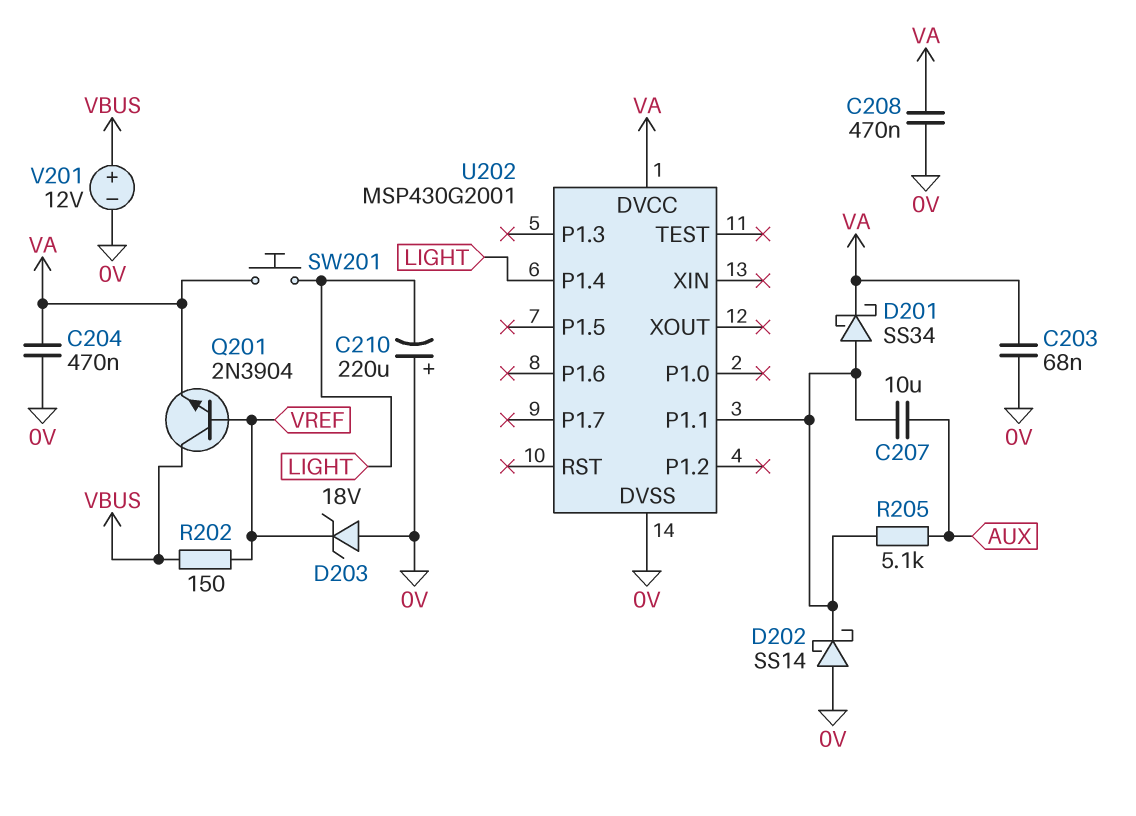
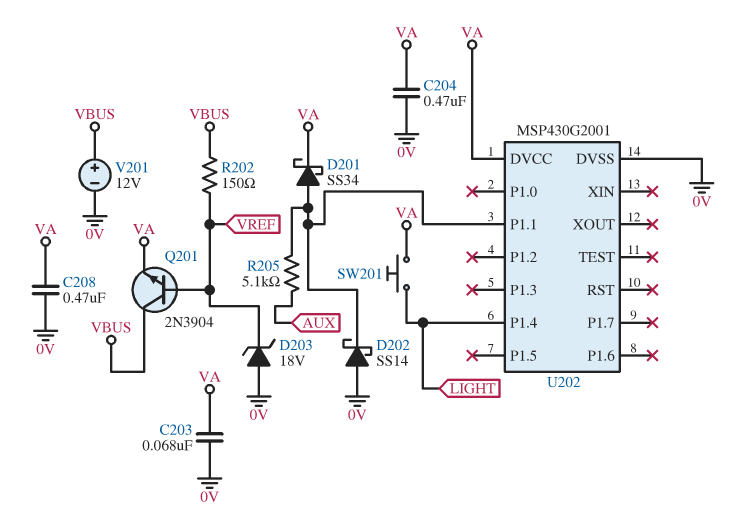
C207: 10uF (AUX, U202/P1.1) -> none
C210: 220uF (plus 0V, minus LIGHT) -> none

